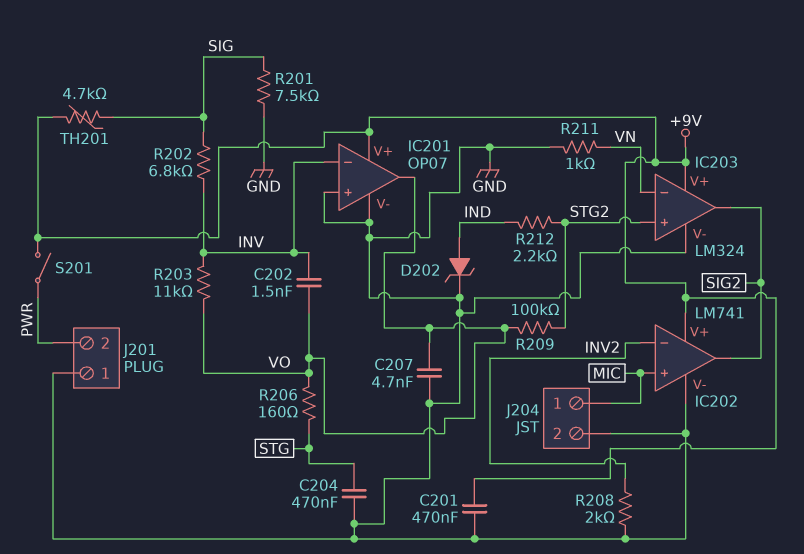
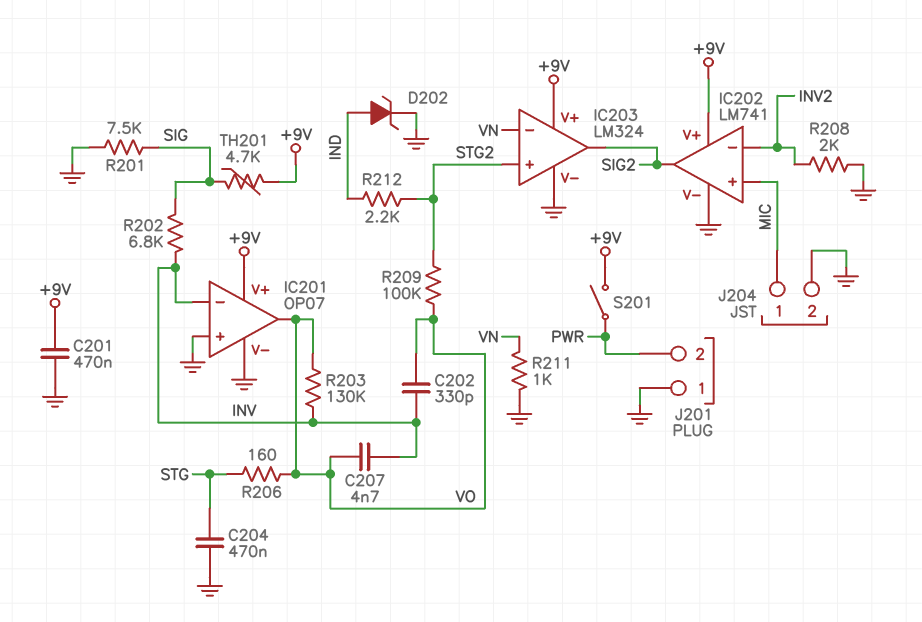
C202: 1.5nF (INV, VO) -> 330pF (INV, VO)
C207: 4.7nF (GND, VO) -> 4.7nF (INV, VO)
R203: 11k (INV, VO) -> 130k (INV, VO)

